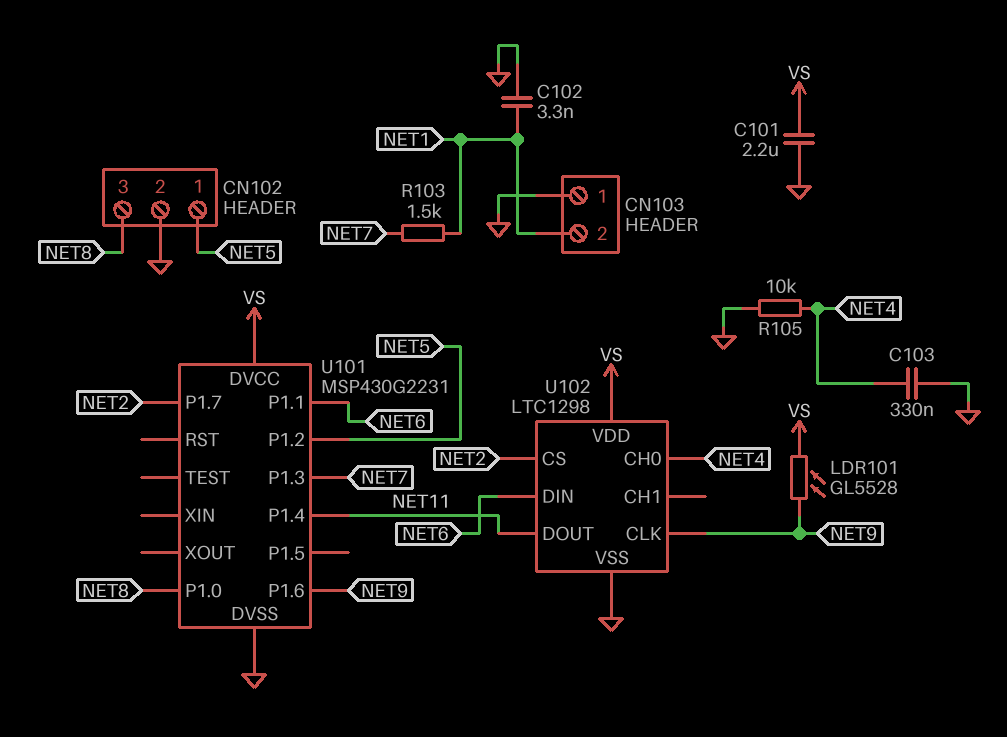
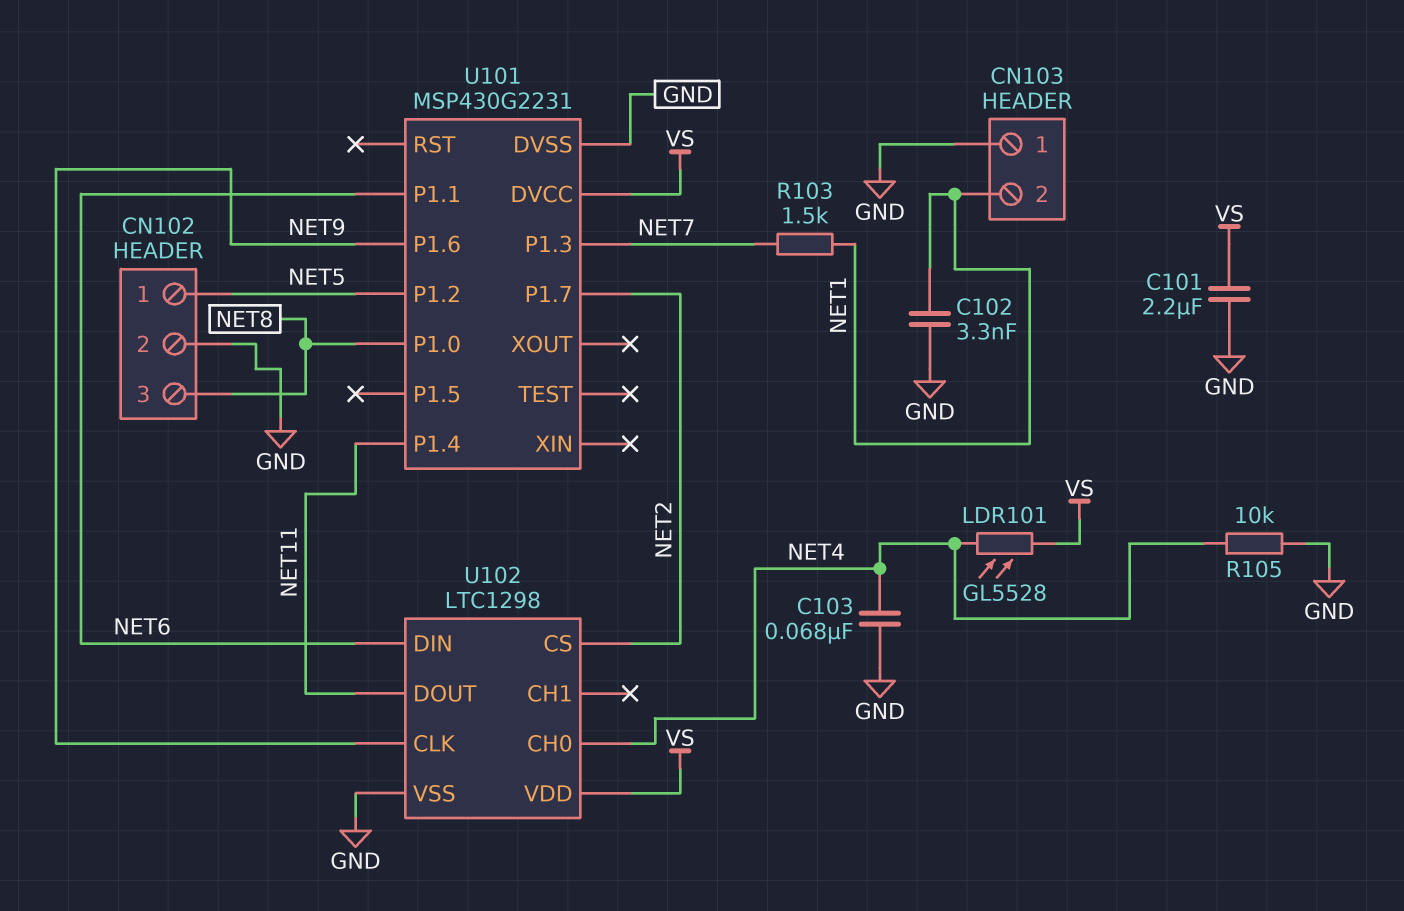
C103: 330nF (GND, NET4) -> 68nF (GND, NET4)
LDR101: GL5528 (NET9, VS) -> GL5528 (NET4, VS)

